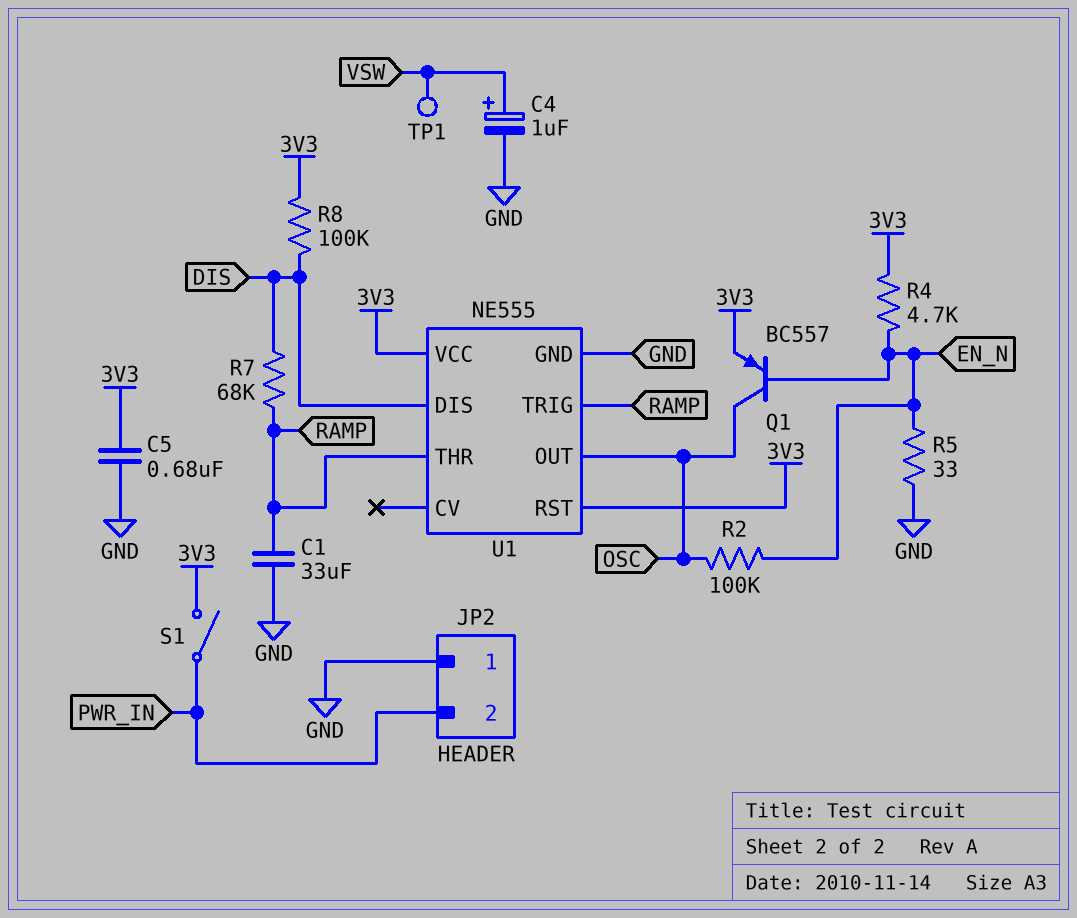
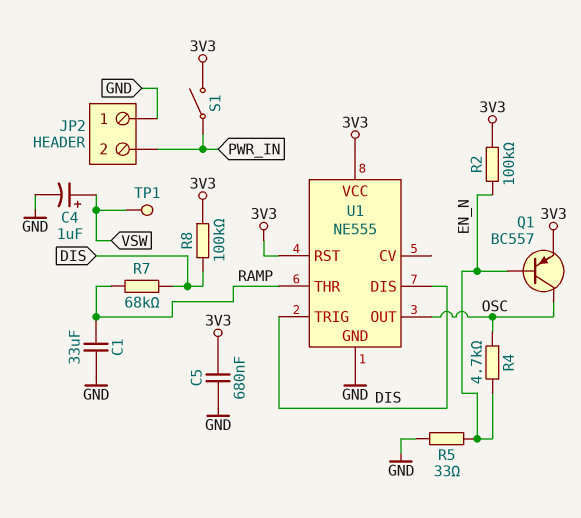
R2: 100k (EN_N, OSC) -> 100k (3V3, EN_N)
R4: 4.7k (3V3, EN_N) -> 4.7k (EN_N, OSC)
U1 pin TRIG: RAMP -> DIS

